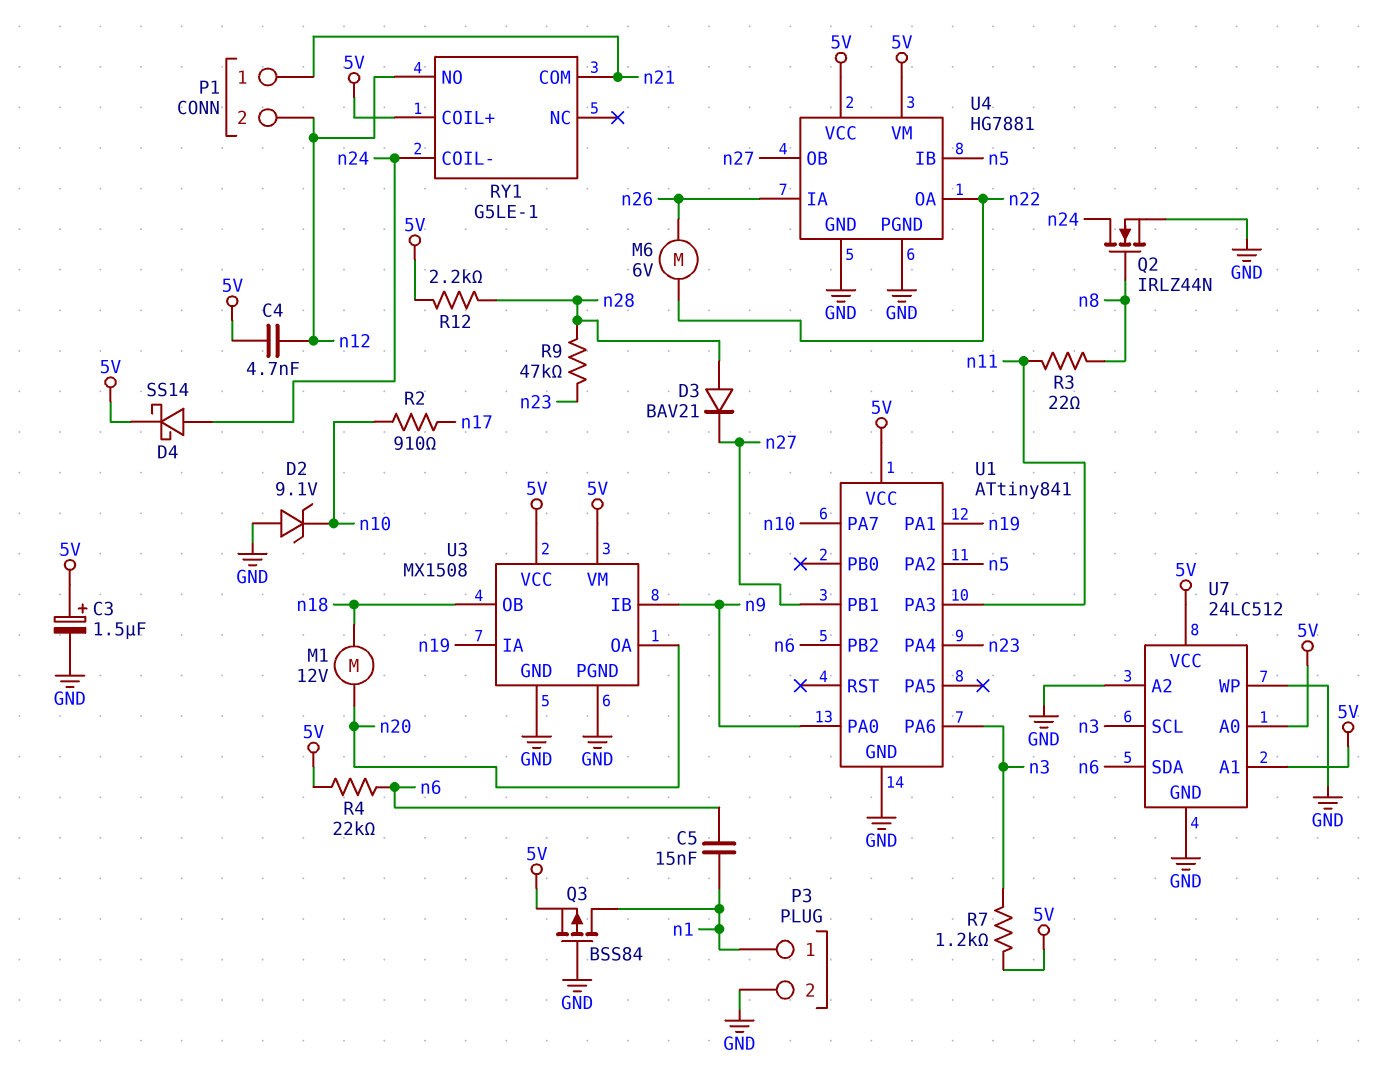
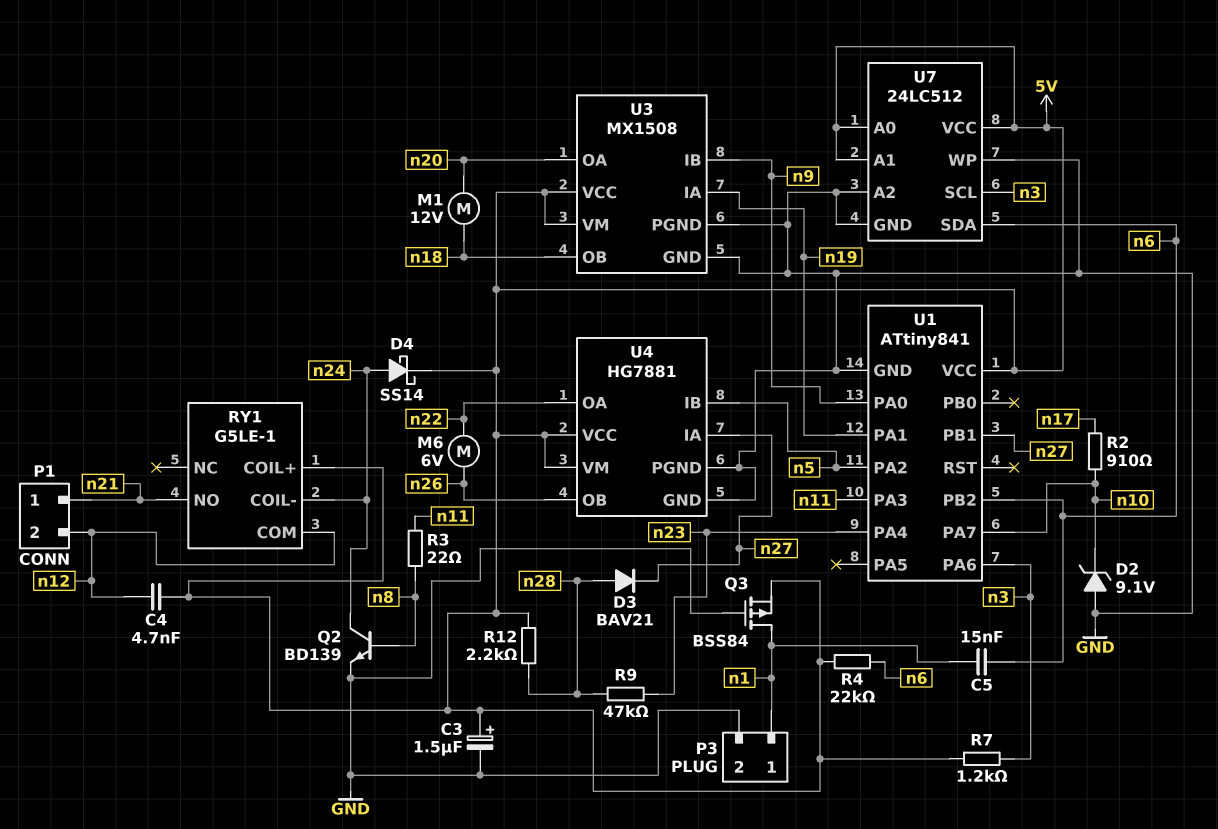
Q2: NMOS IRLZ44N (G n8, D n24, S GND) -> NPN BD139 (B n8, C n24, E GND)
RY1 pin COM: n21 -> n12
RY1 pin NO: n12 -> n21
U4 pin IA: n26 -> n27
U4 pin OB: n27 -> n26

